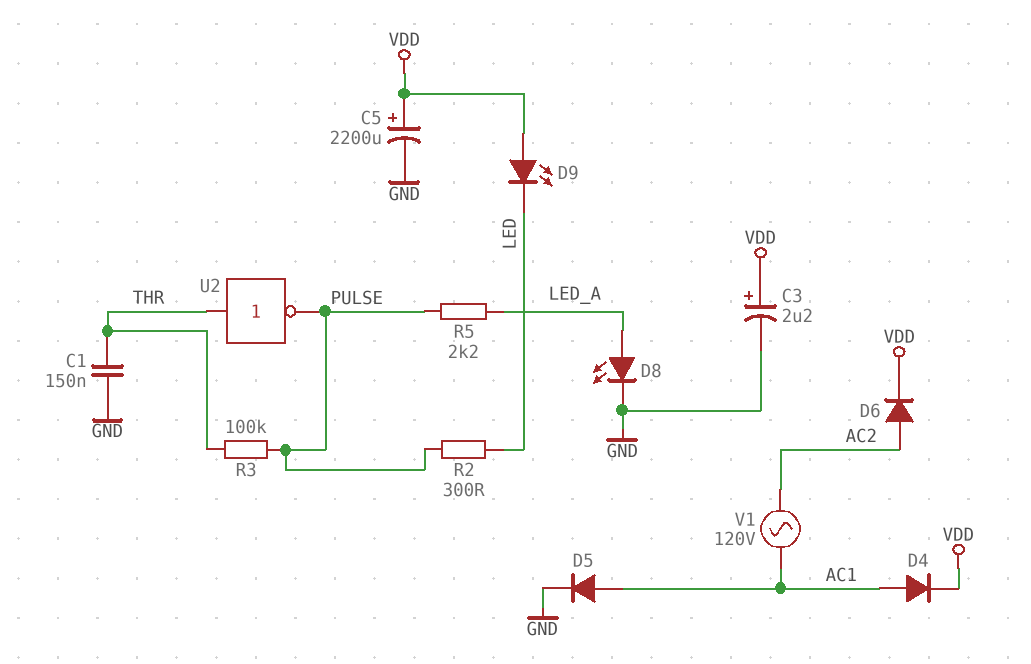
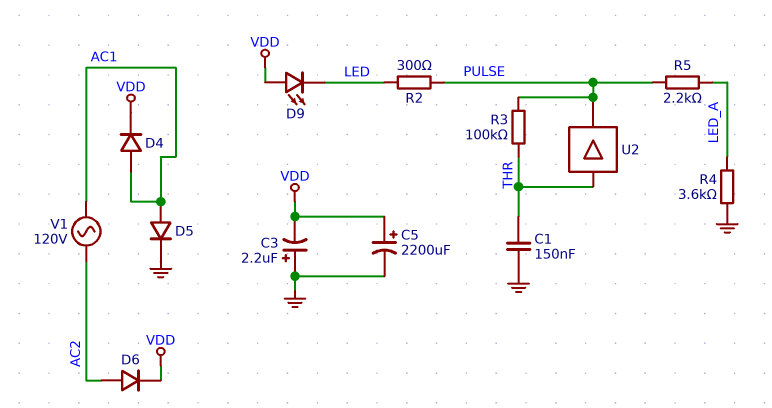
C3: 2.2uF (plus VDD, minus GND) -> 2.2uF (plus GND, minus VDD)
D8: LED (A LED_A, K GND) -> none
R4: none -> 3.6k (GND, LED_A)
U2: NOT (in THR, out PULSE) -> buffer (in THR, out PULSE)

